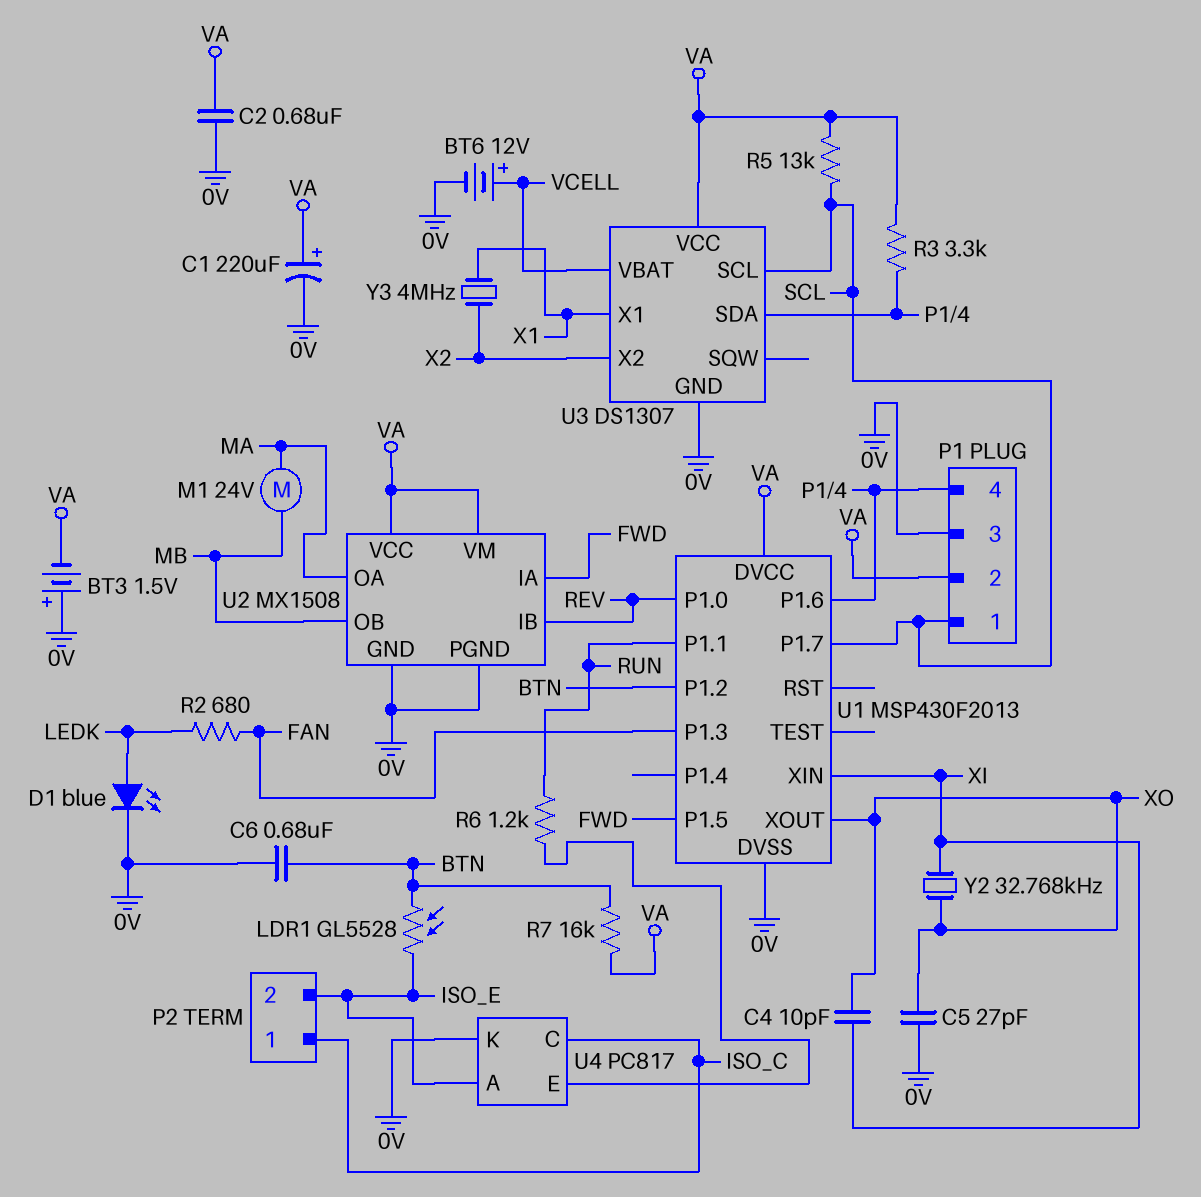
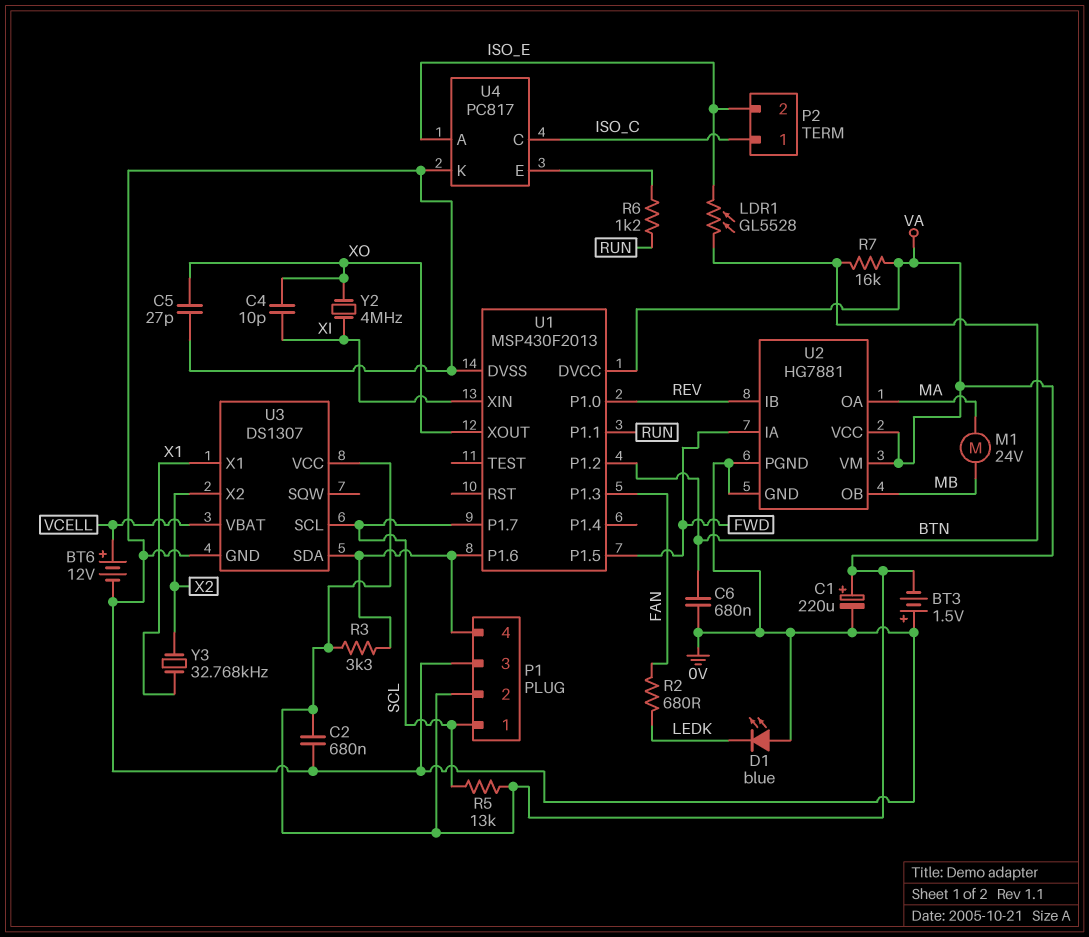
D1: LED blue (A LEDK, K 0V) -> LED blue (A 0V, K LEDK)
U2: MX1508 -> HG7881
Y2: 32.768kHz (XI, XO) -> 4MHz (XI, XO)
Y3: 4MHz (X1, X2) -> 32.768kHz (X1, X2)

